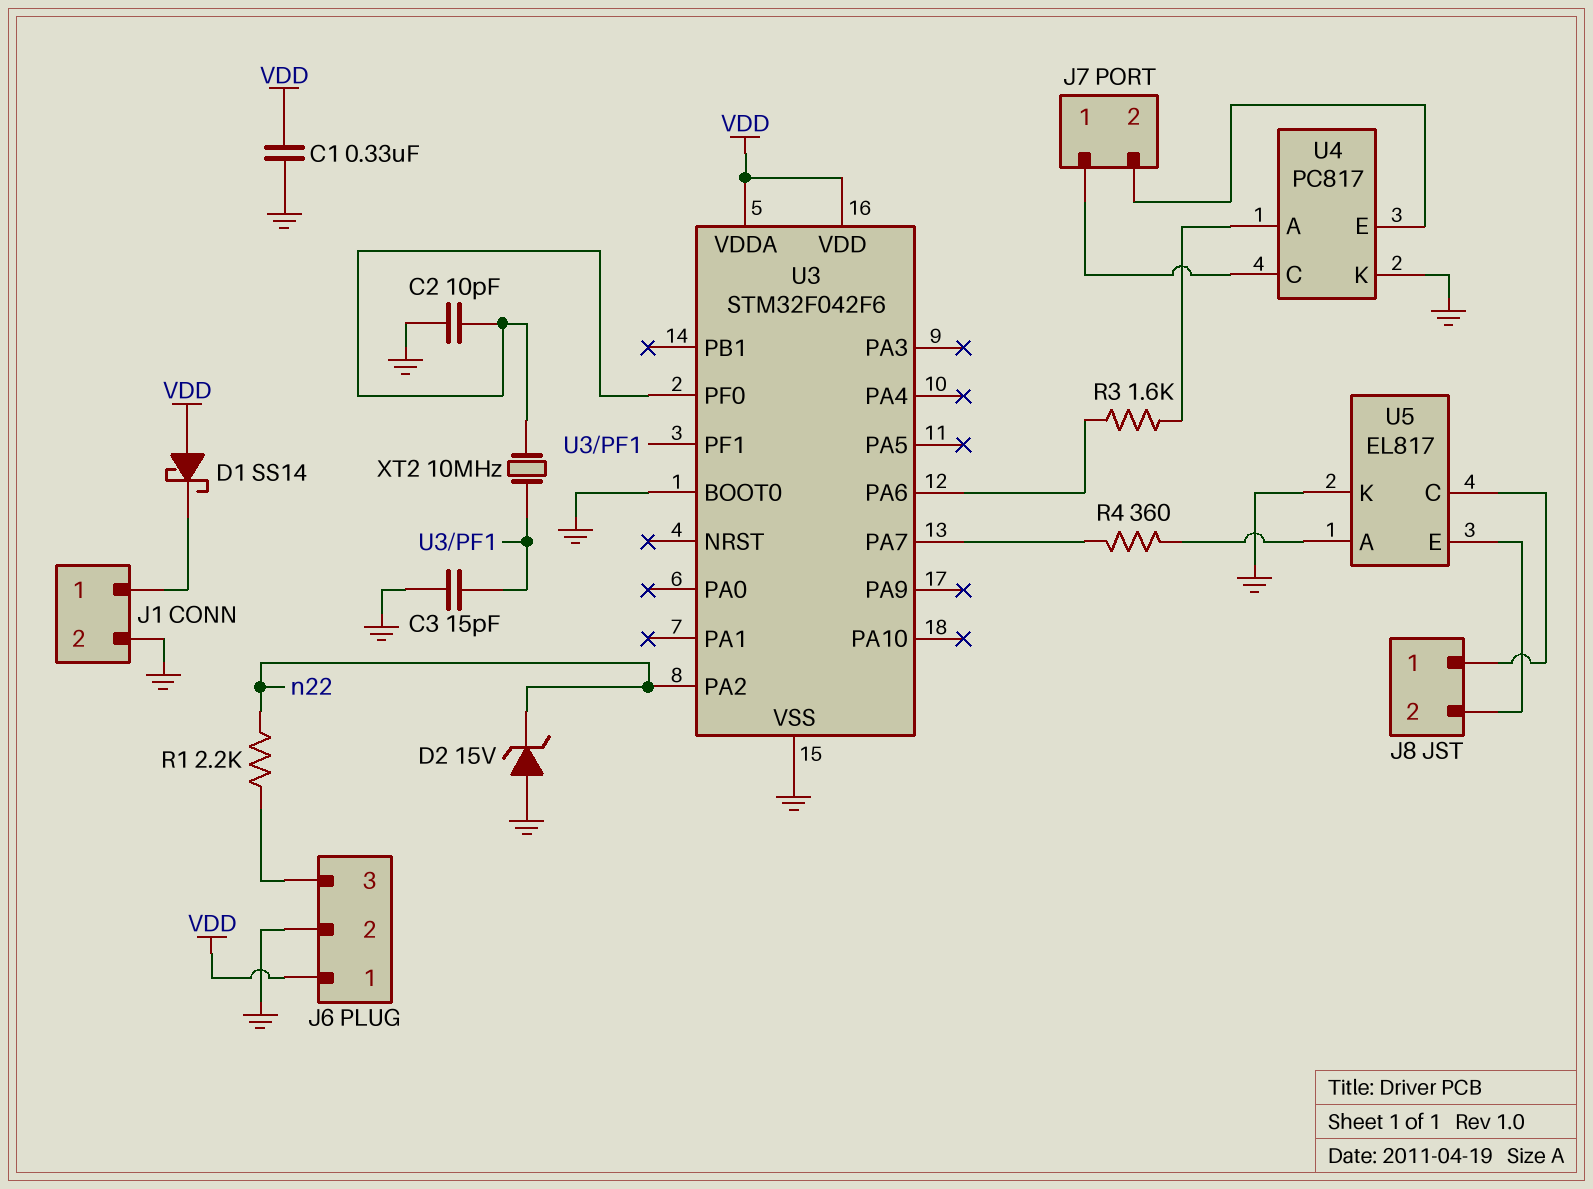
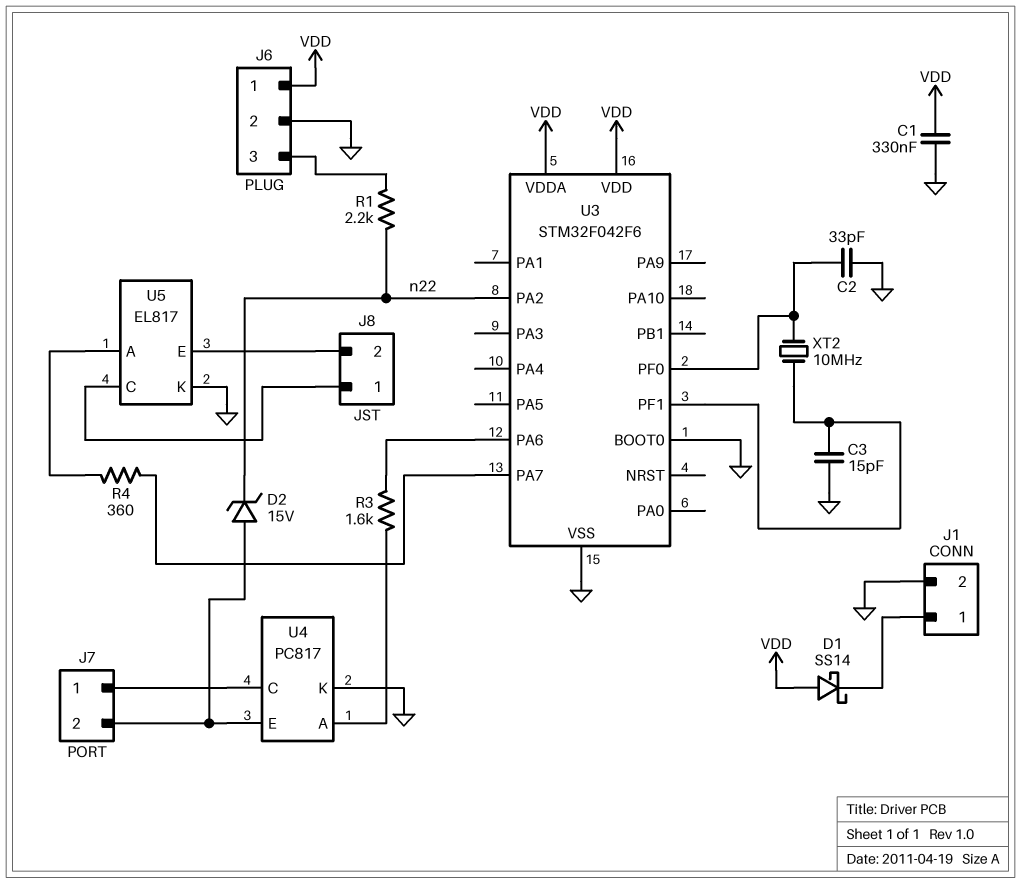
C2: 10pF (GND, U3/PF0) -> 33pF (GND, U3/PF0)
D2: zener 15V (A GND, K n22) -> zener 15V (A J7/2, K n22)

